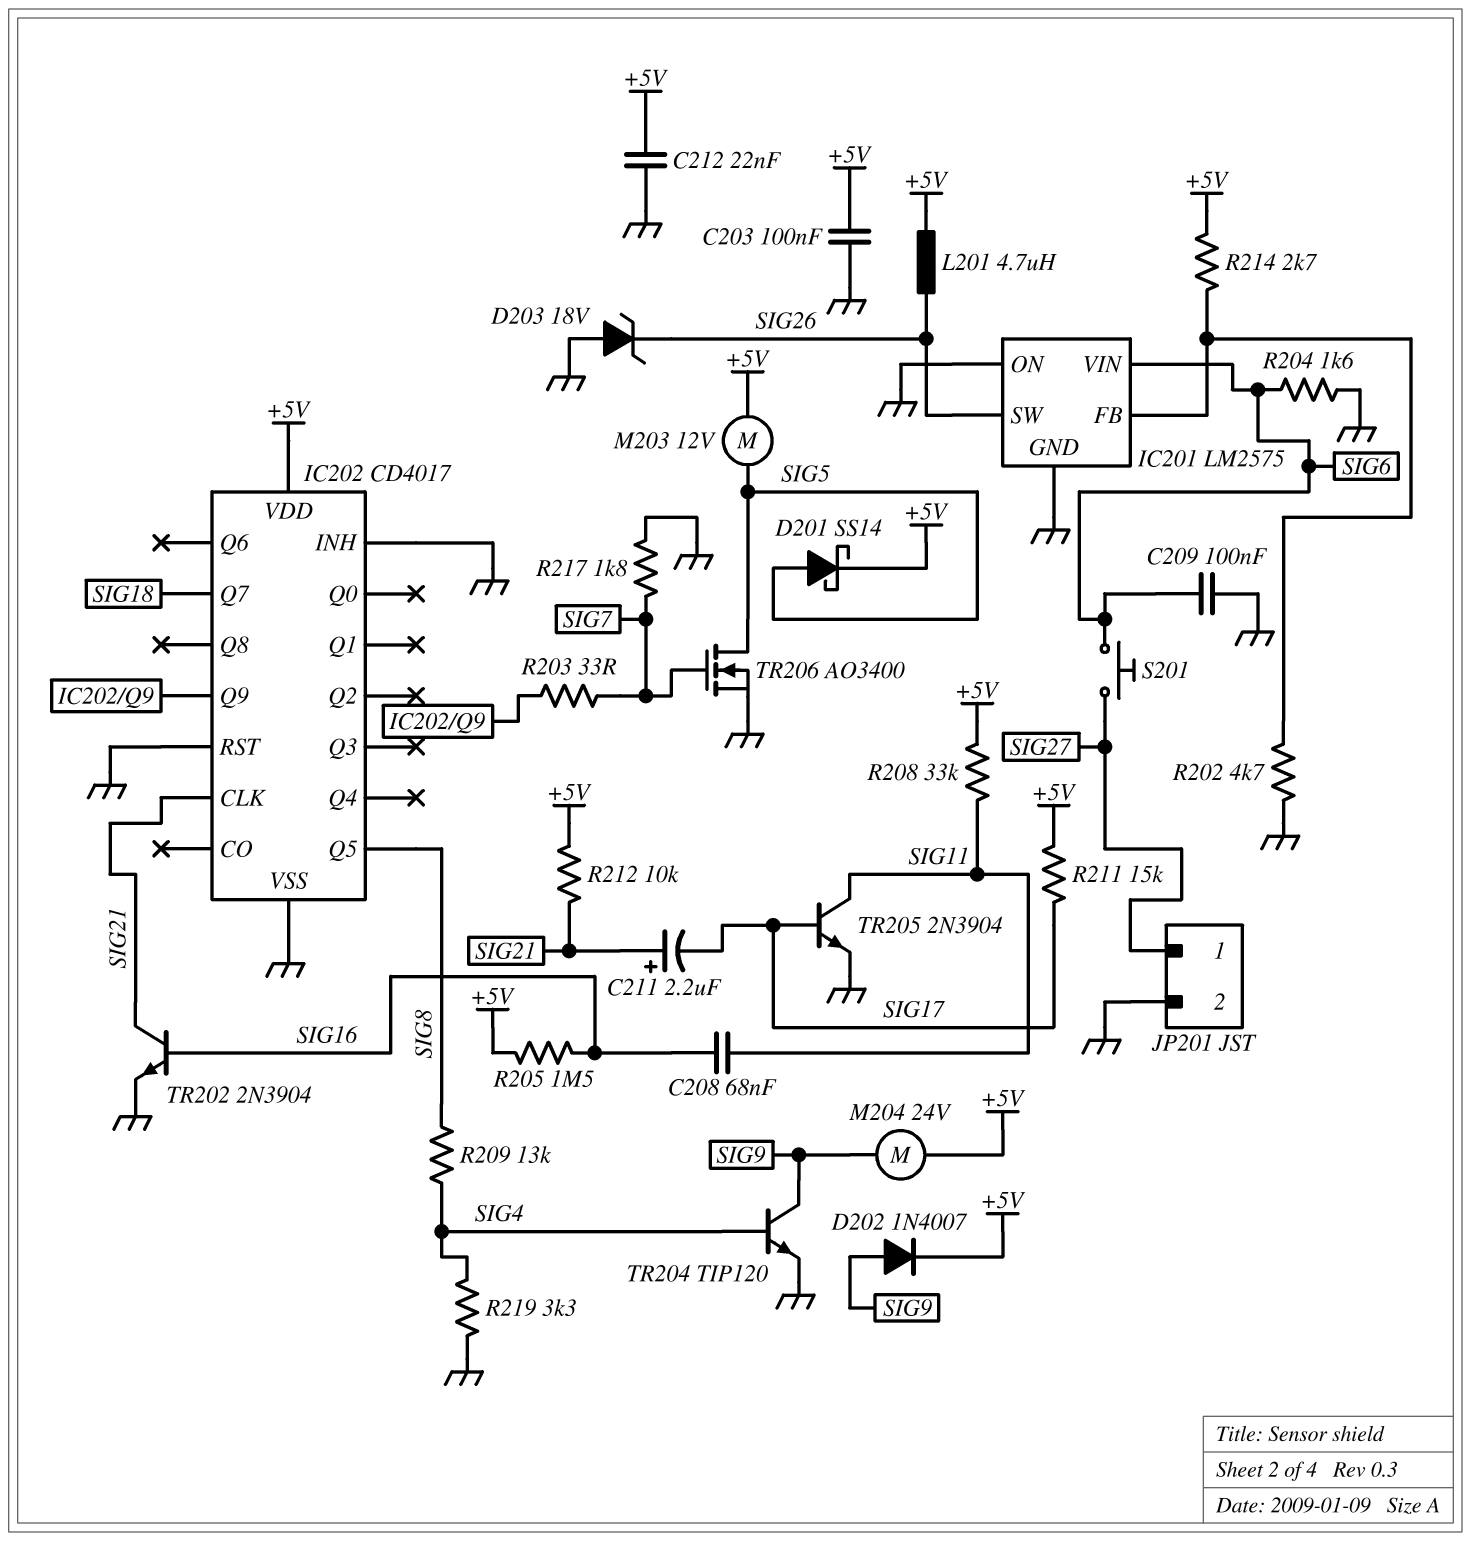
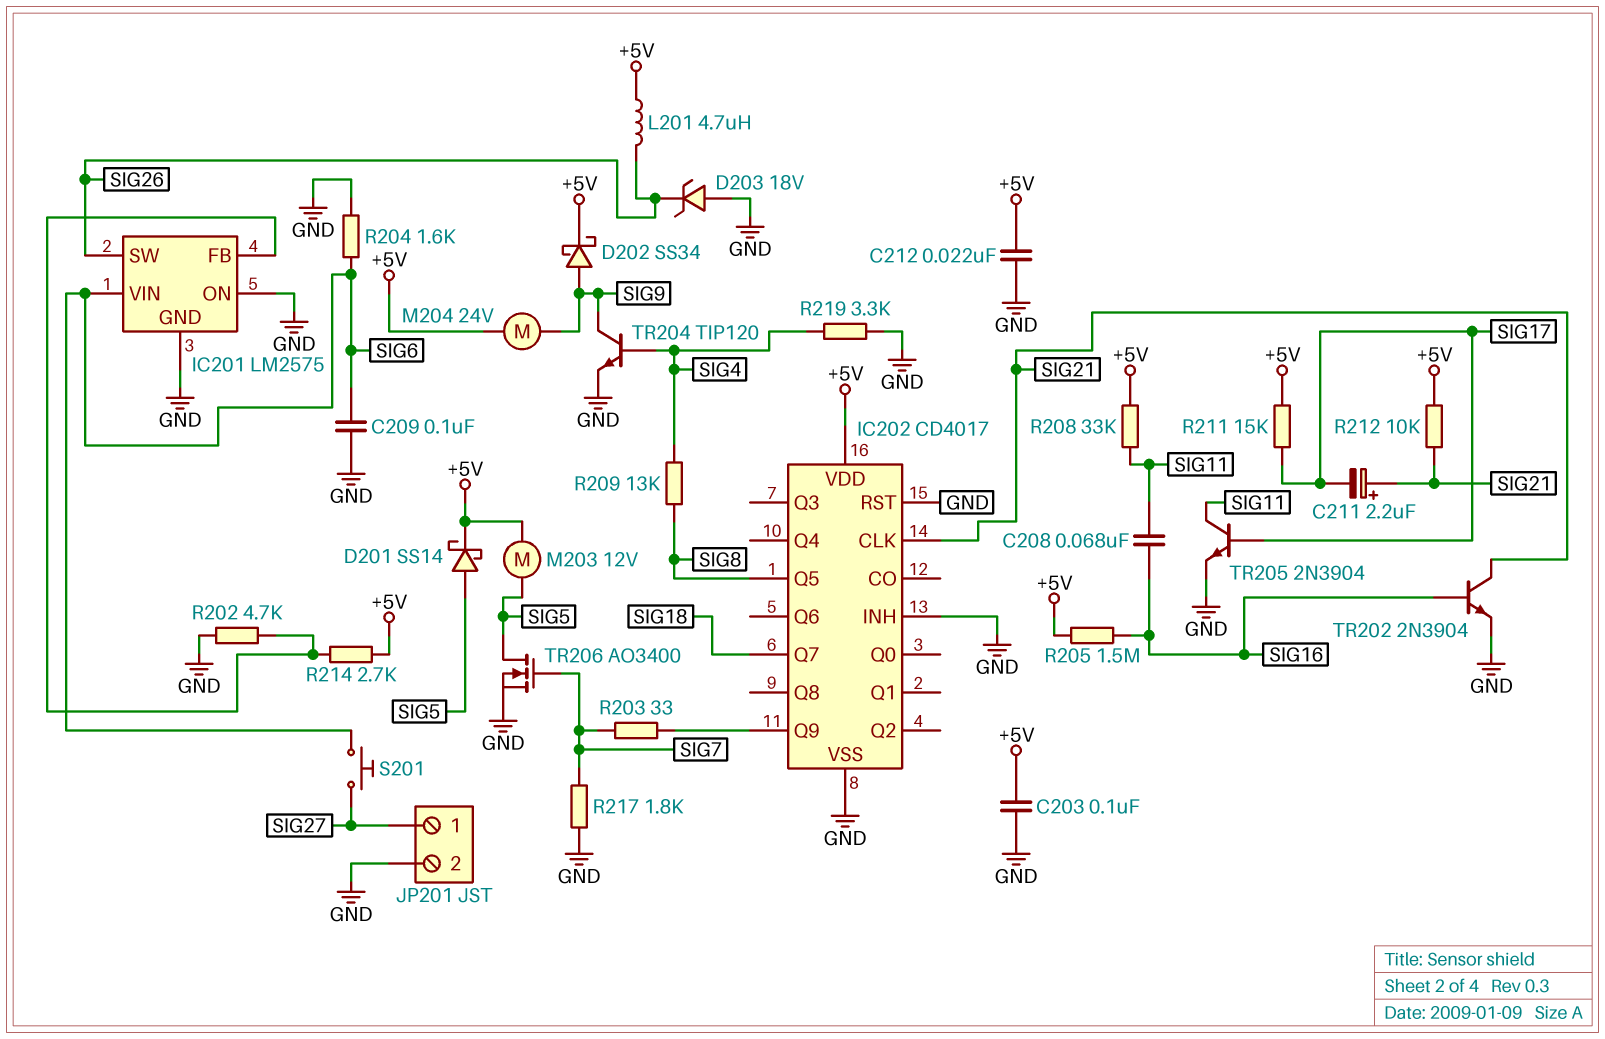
D202: diode 1N4007 (A SIG9, K +5V) -> schottky SS34 (A SIG9, K +5V)

